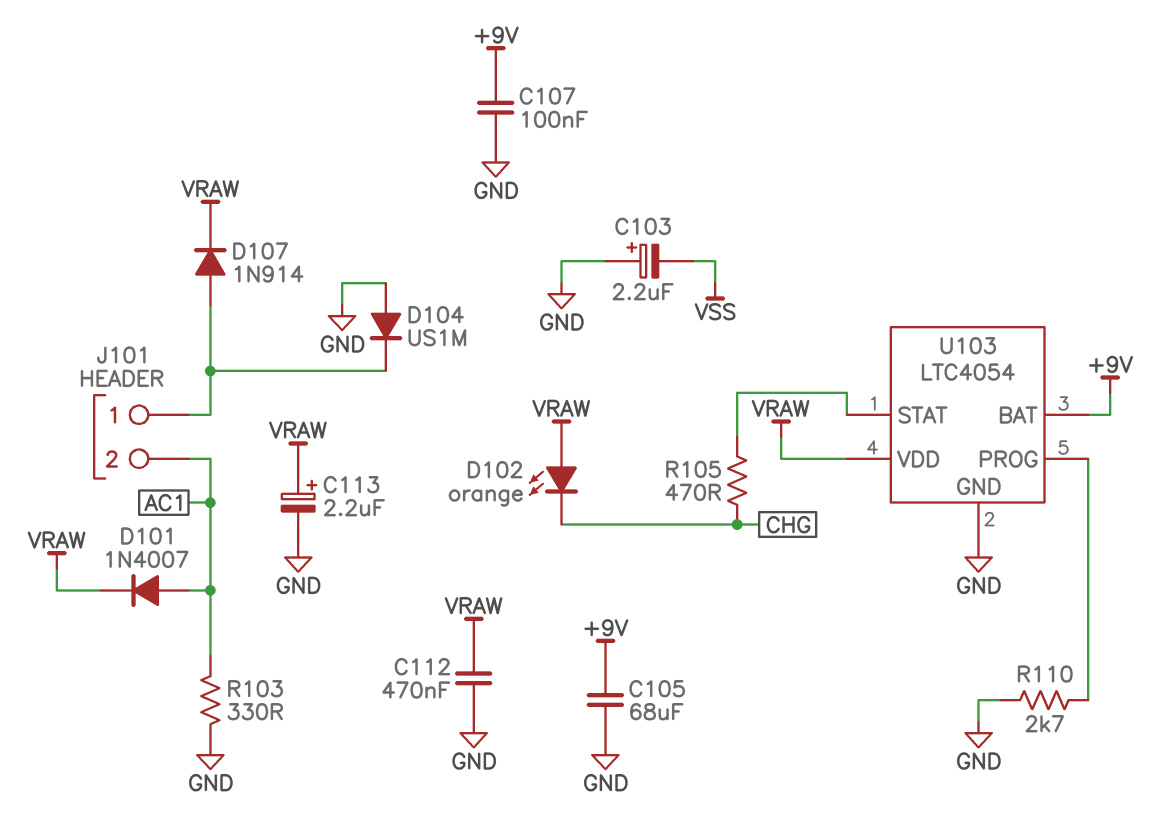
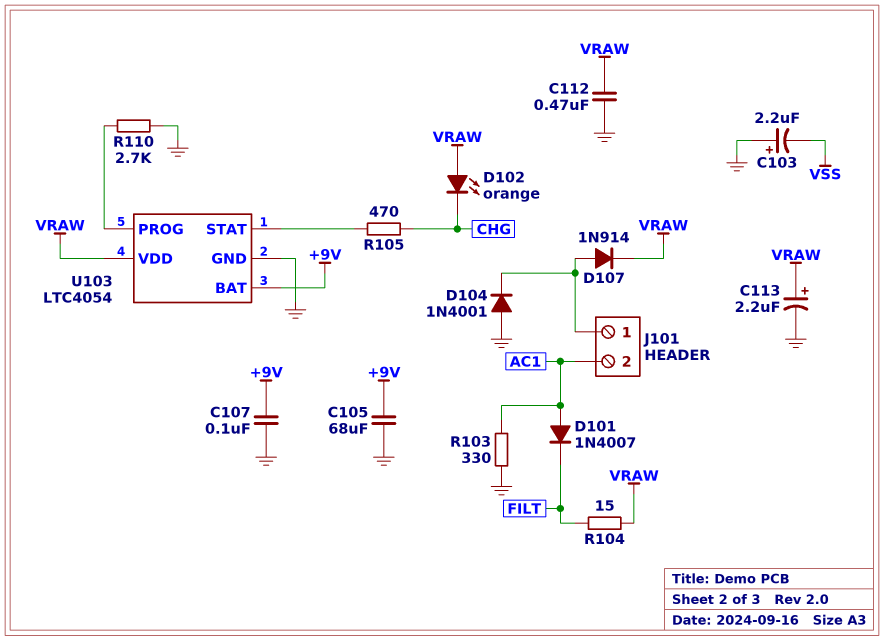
D101: diode 1N4007 (A AC1, K VRAW) -> diode 1N4007 (A AC1, K FILT)
D104: diode US1M (A GND, K J101/1) -> diode 1N4001 (A GND, K J101/1)
R104: none -> 15 (FILT, VRAW)

